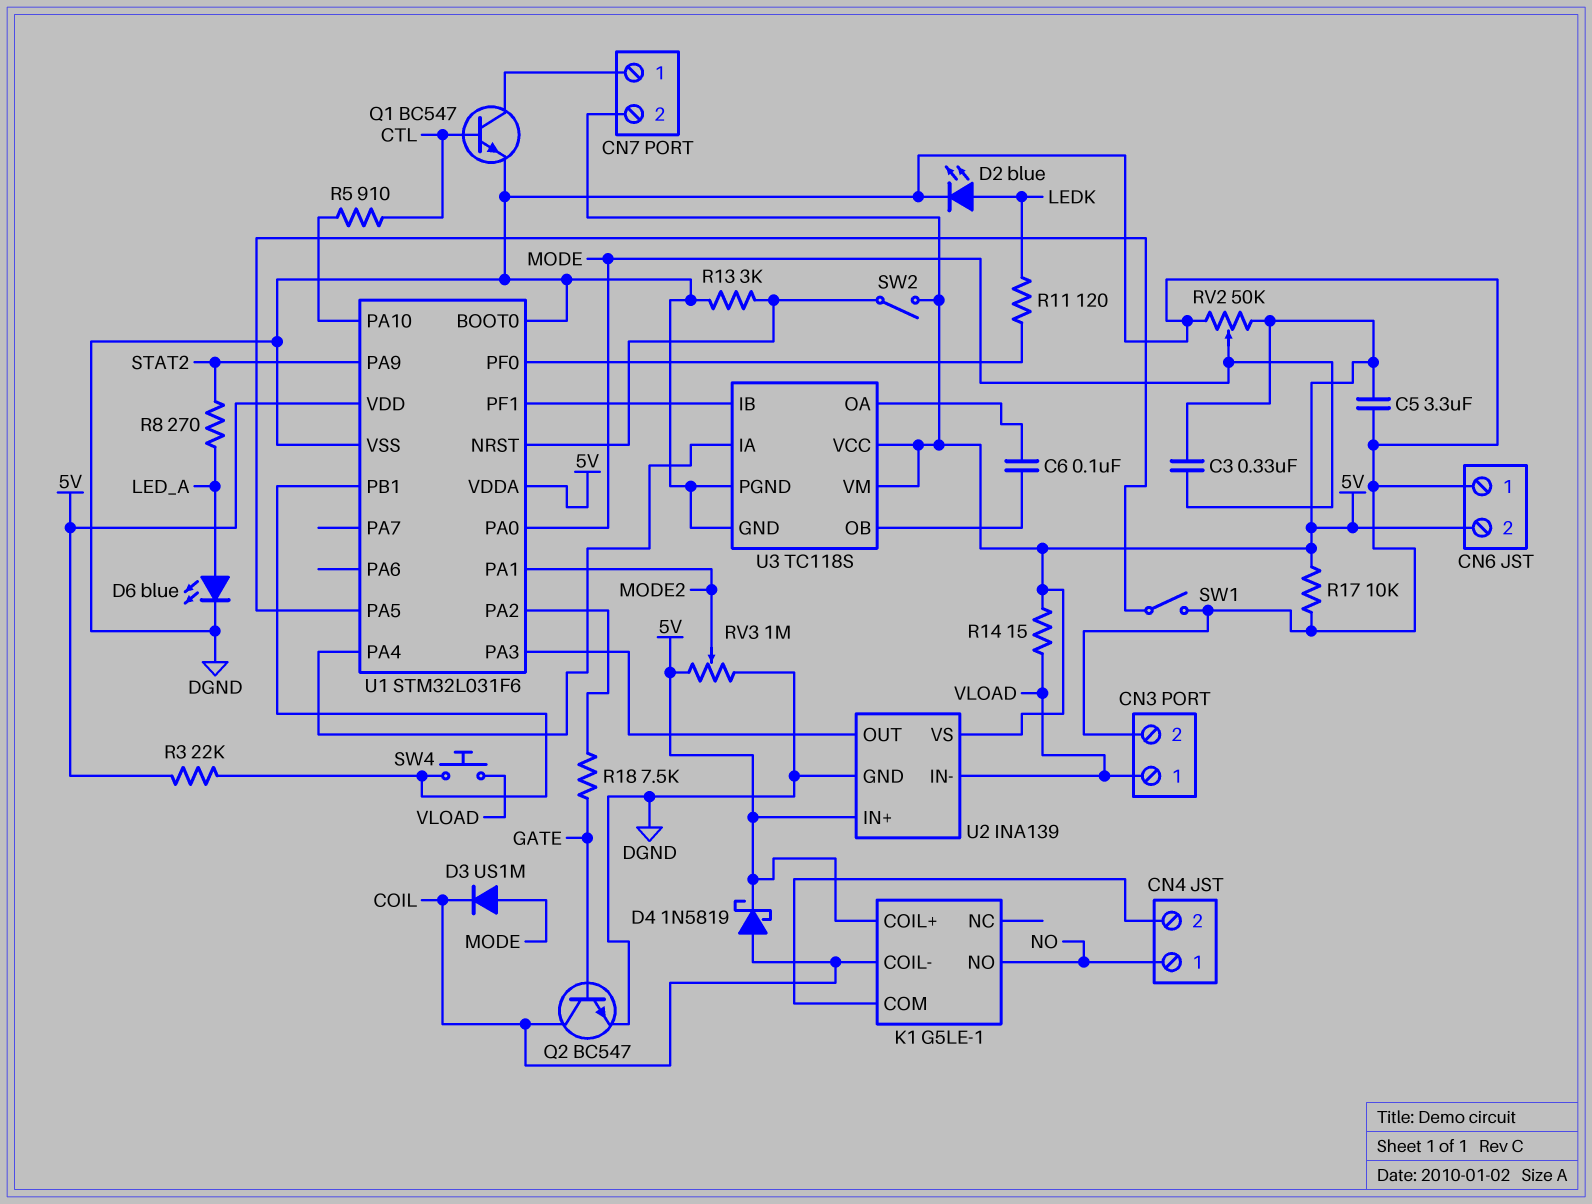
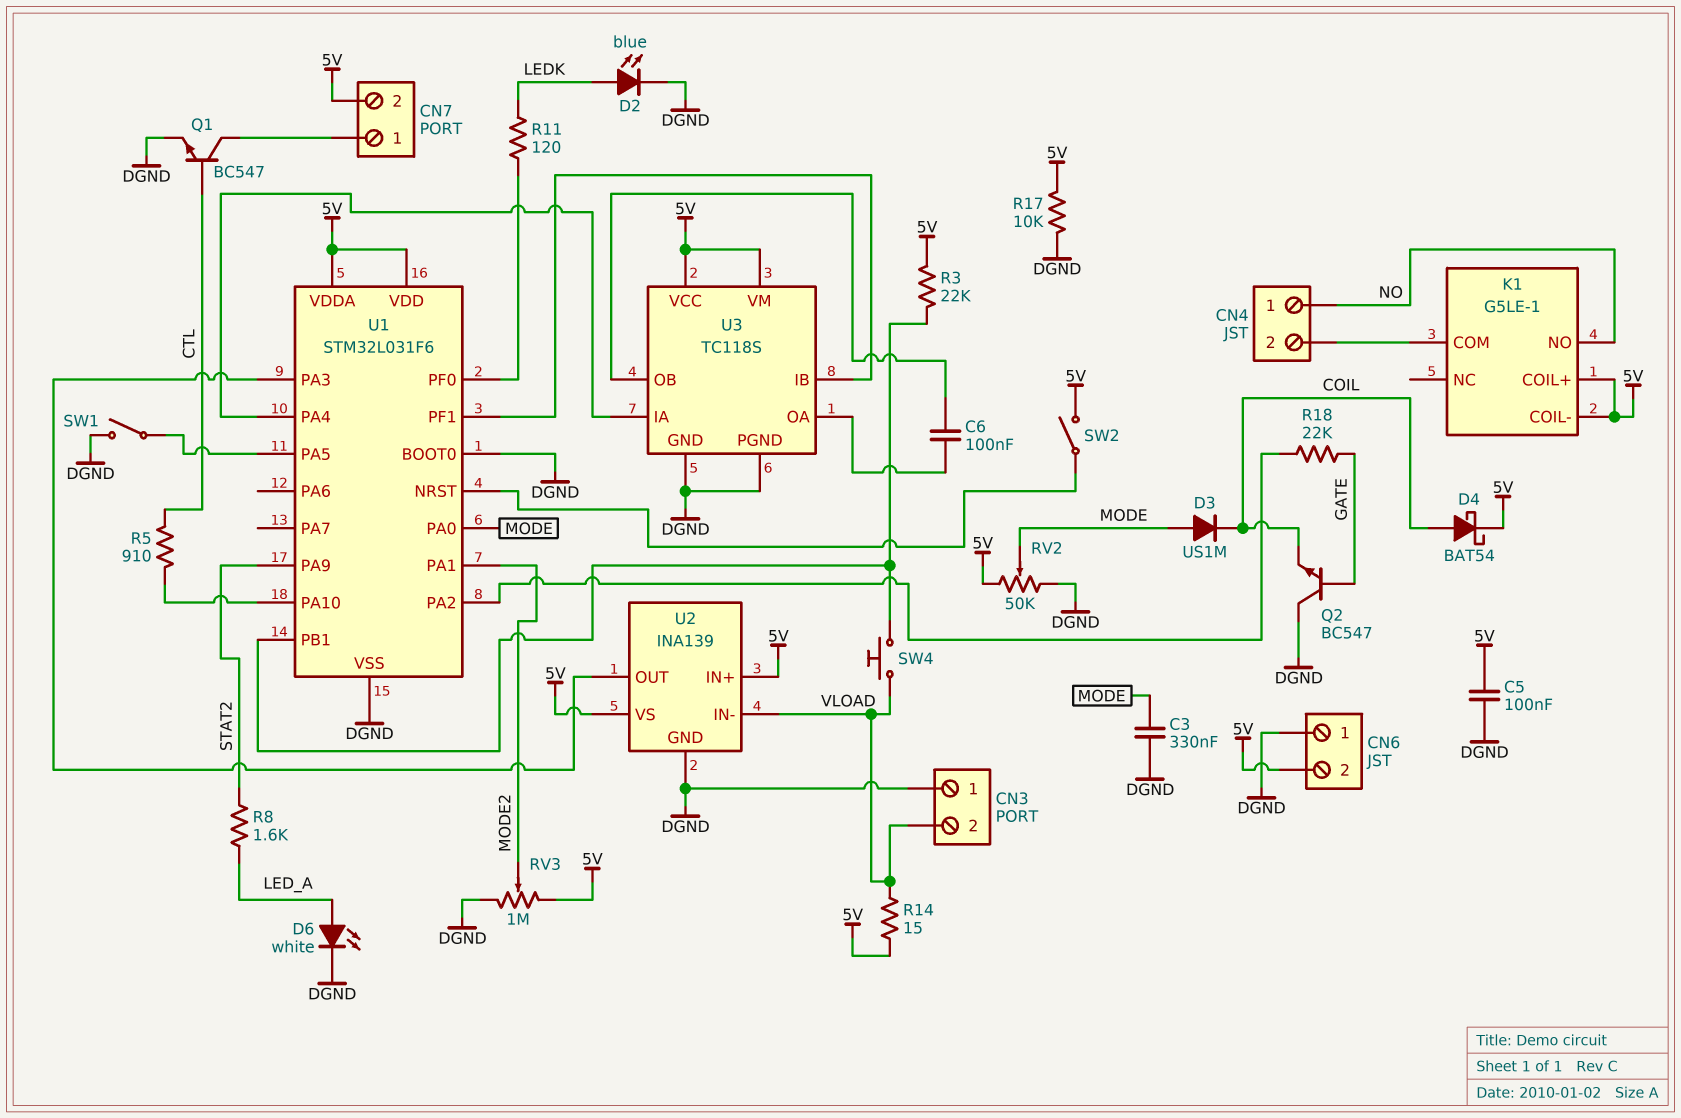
C3: 330nF (5V, MODE) -> 330nF (DGND, MODE)
C5: 3.3uF (5V, DGND) -> 100nF (5V, DGND)
CN3 pin 1: VLOAD -> DGND
CN3 pin 2: DGND -> VLOAD
D4: schottky 1N5819 (A COIL, K 5V) -> schottky BAT54 (A COIL, K 5V)
D6: LED blue (A LED_A, K DGND) -> LED white (A LED_A, K DGND)
K1 pin COIL-: COIL -> 5V
Q2: NPN BC547 (B GATE, C COIL, E DGND) -> NPN BC547 (B GATE, C DGND, E COIL)
R8: 270 (LED_A, STAT2) -> 1.6k (LED_A, STAT2)
R13: 3k (DGND, U1/NRST) -> none
R18: 7.5k (GATE, U1/PA2) -> 22k (GATE, U1/PA2)

